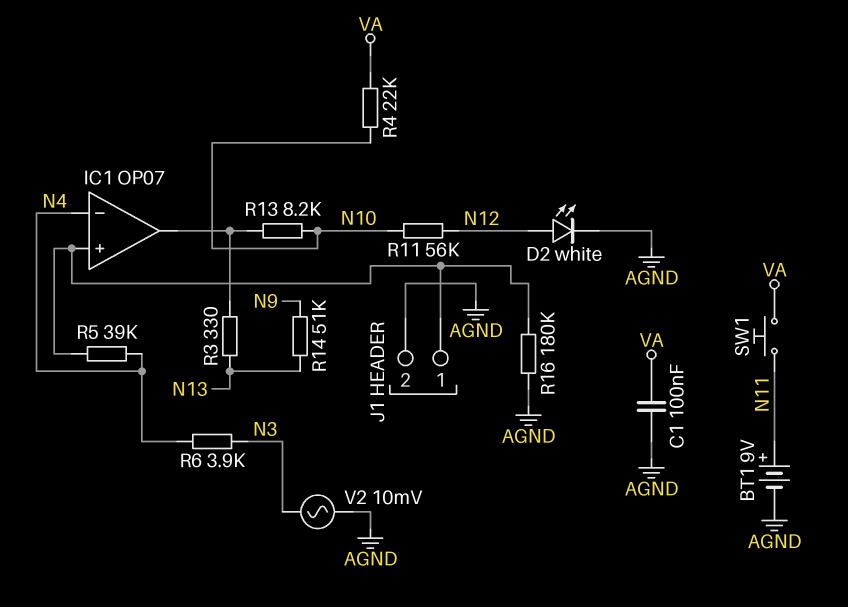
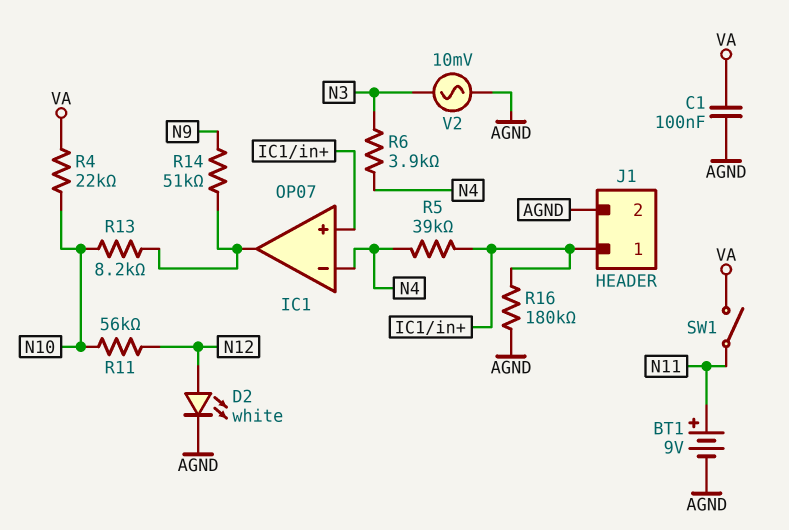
R3: 330 (IC1/out, N13) -> none
R14: 51k (N9, N13) -> 51k (IC1/out, N9)
SW1: button (N11, VA) -> switch (N11, VA)

